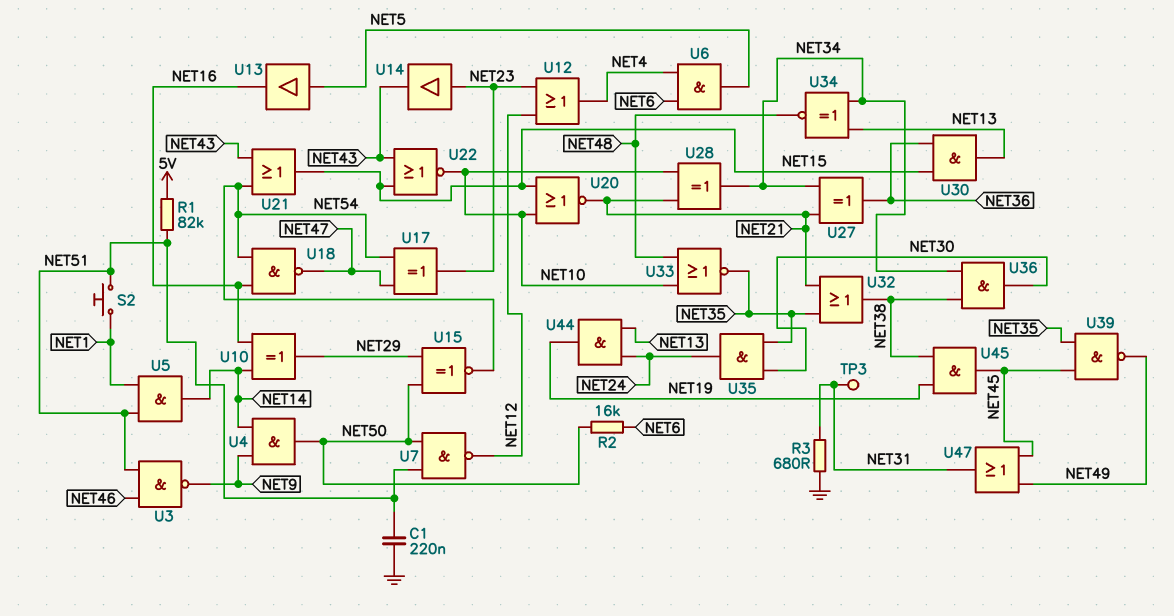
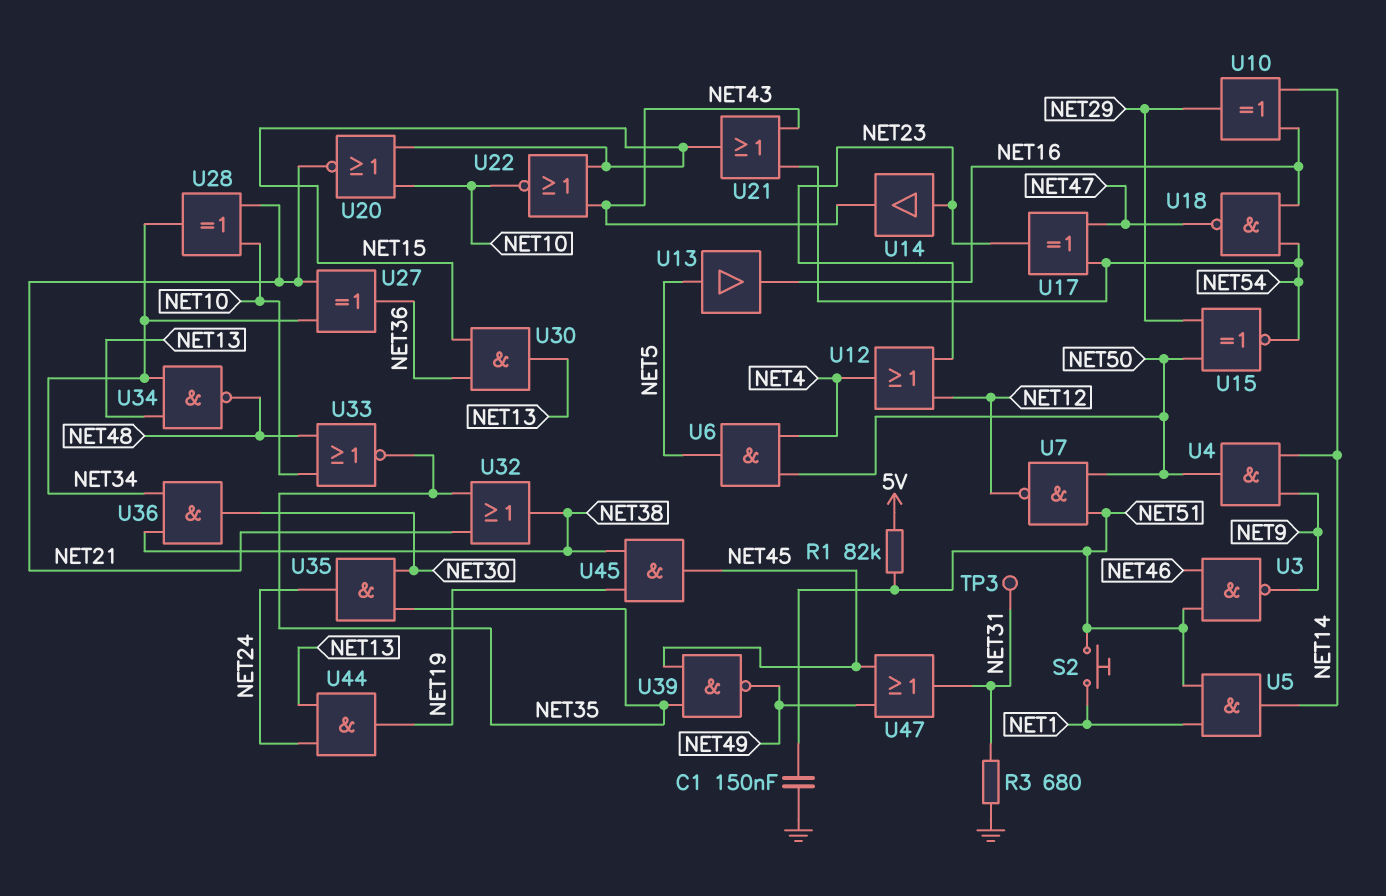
C1: 220nF (GND, NET51) -> 150nF (GND, NET51)
R2: 16k (NET6, NET50) -> none
U6: AND (in NET4, in NET6, out NET5) -> AND (in NET4, in NET50, out NET5)
U34: XNOR (in NET13, in NET34, out NET48) -> NAND (in NET13, in NET34, out NET48)

